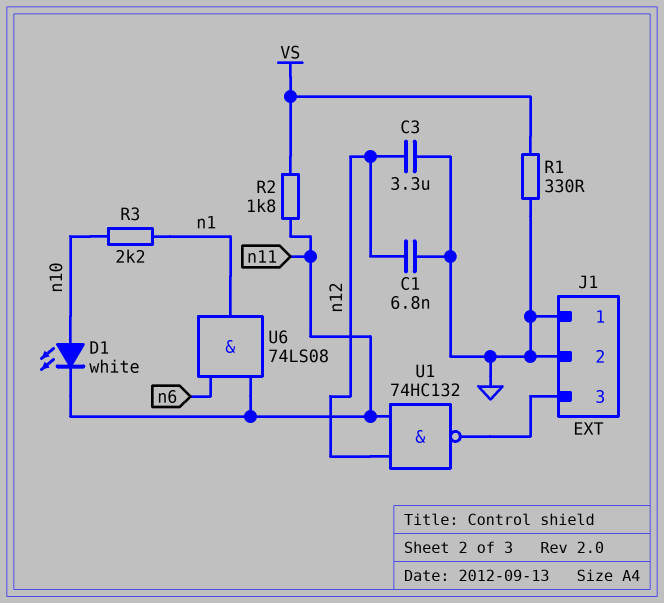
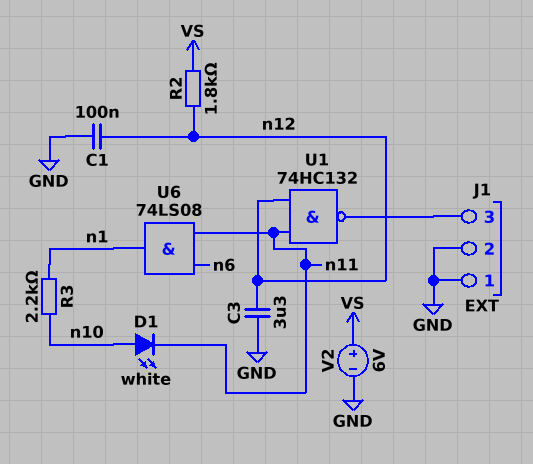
C1: 6.8nF (GND, n12) -> 100nF (GND, n12)
R1: 330 (GND, VS) -> none
R2: 1.8k (VS, n11) -> 1.8k (VS, n12)
V2: none -> 6V (plus VS, minus GND)

